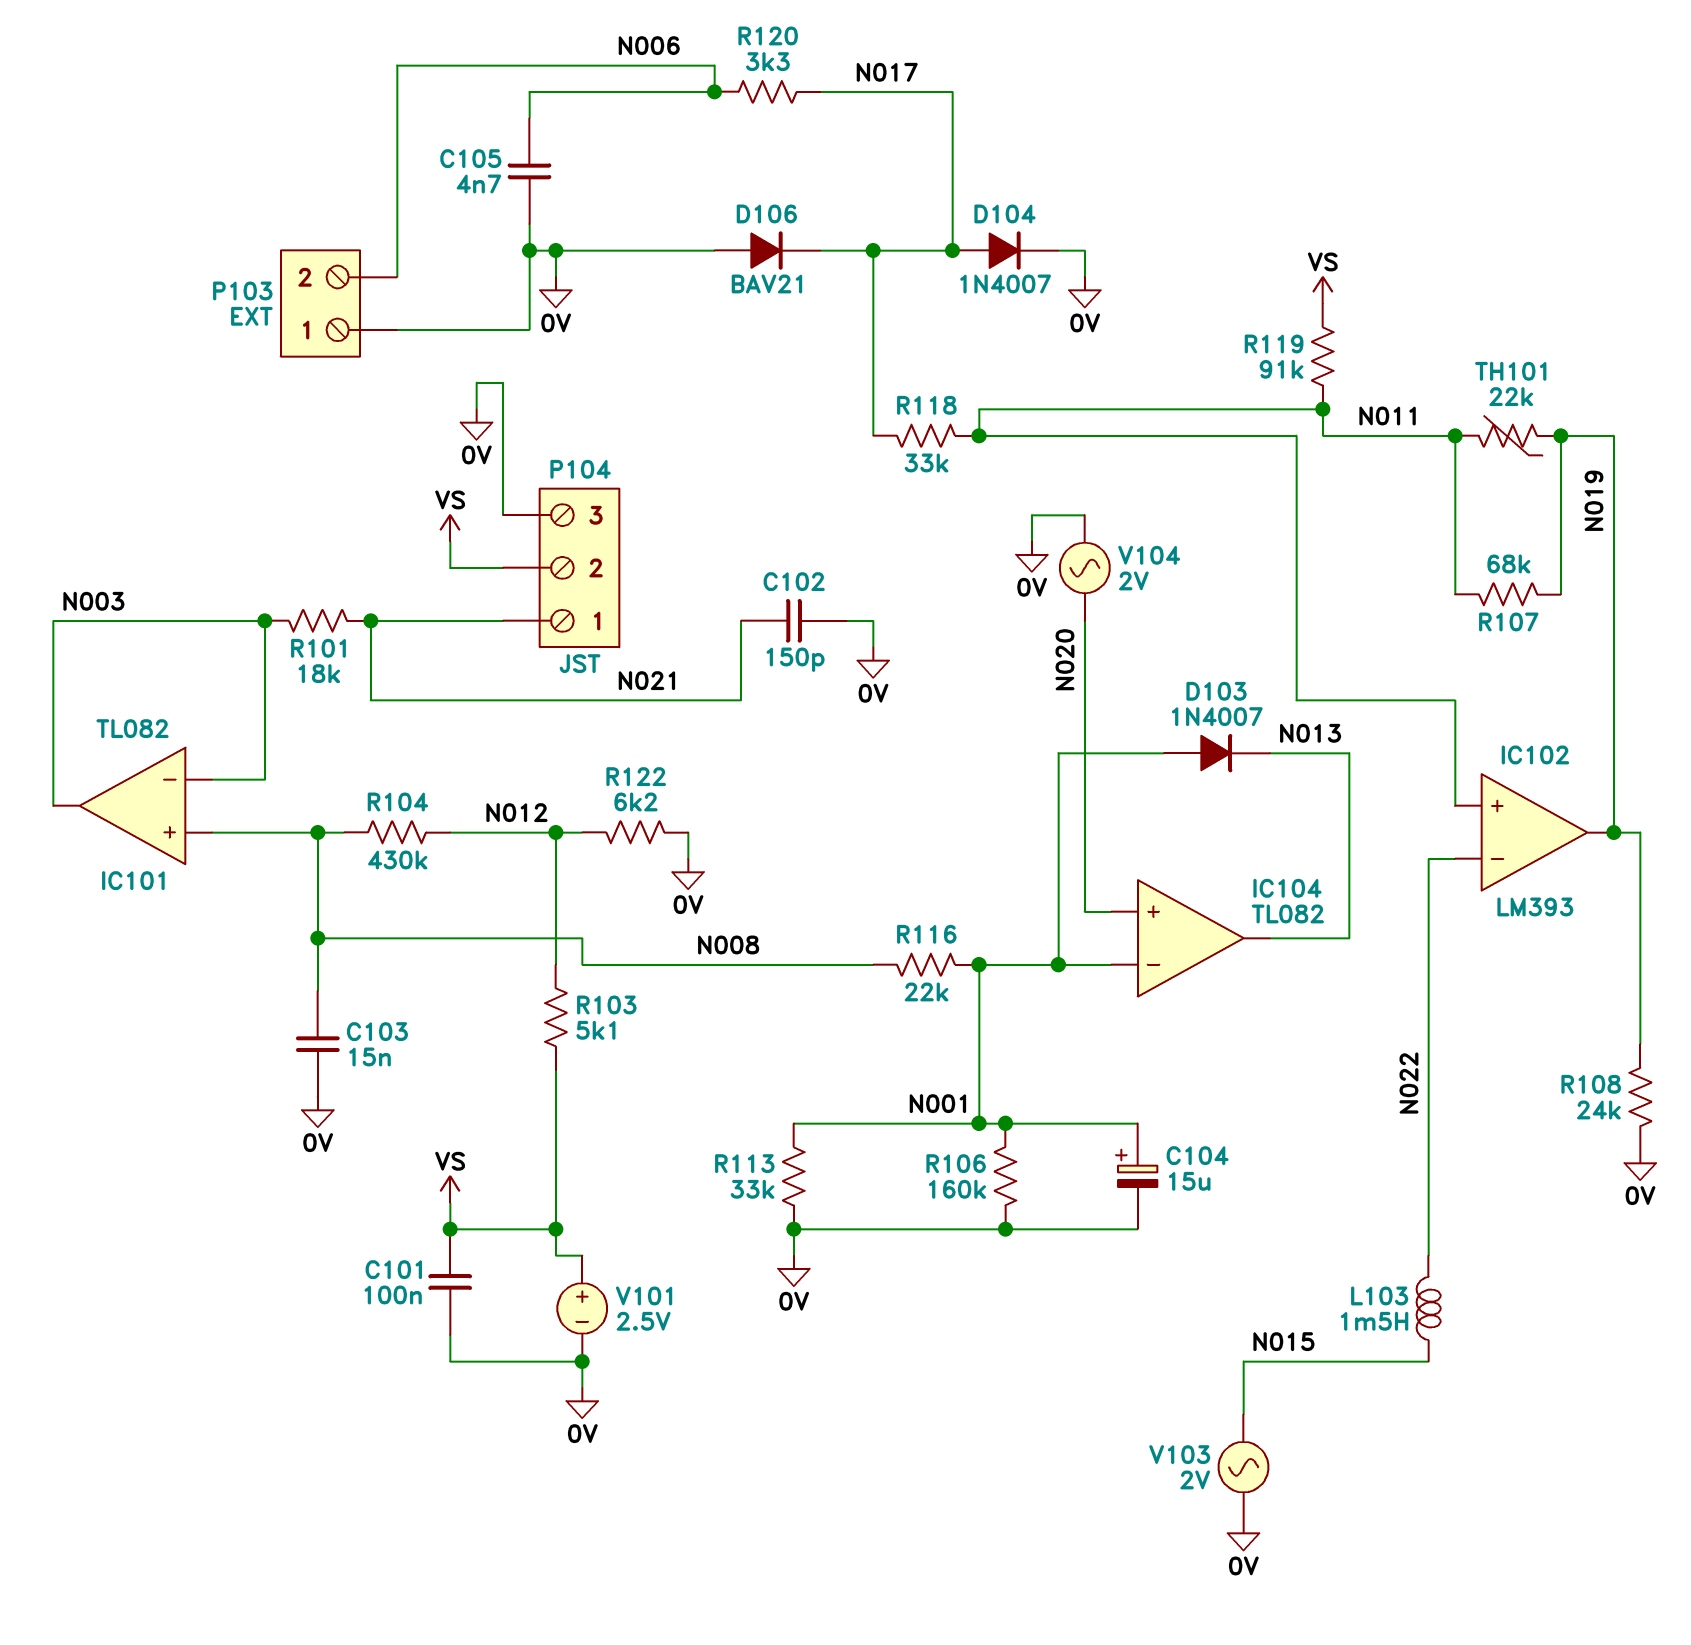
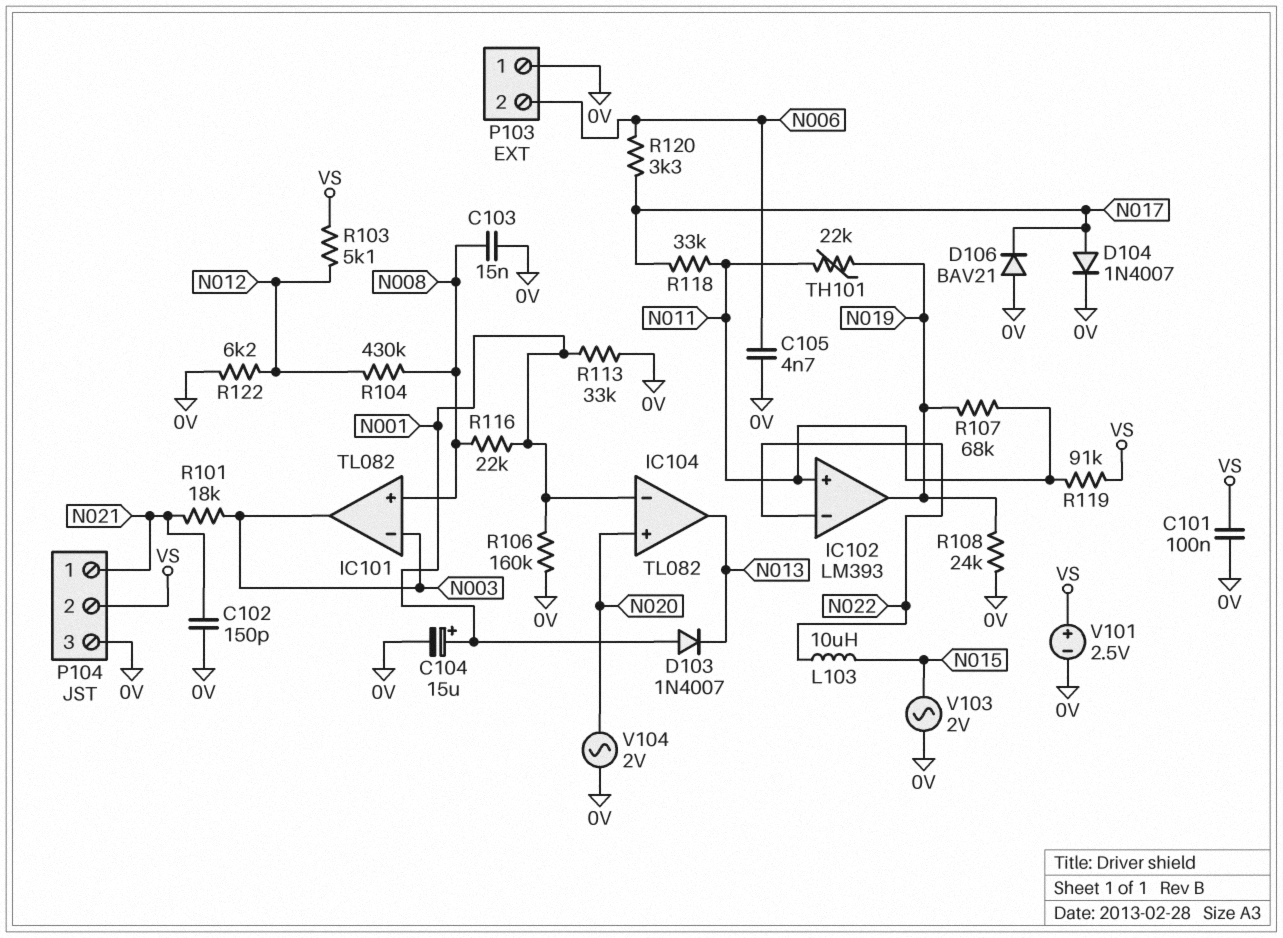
L103: 1.5mH (N015, N022) -> 10uH (N015, N022)

